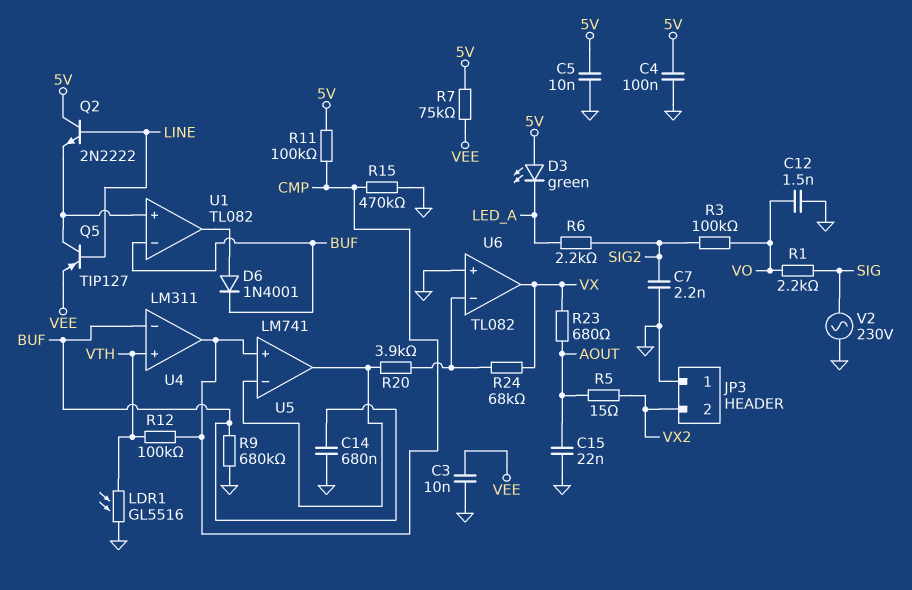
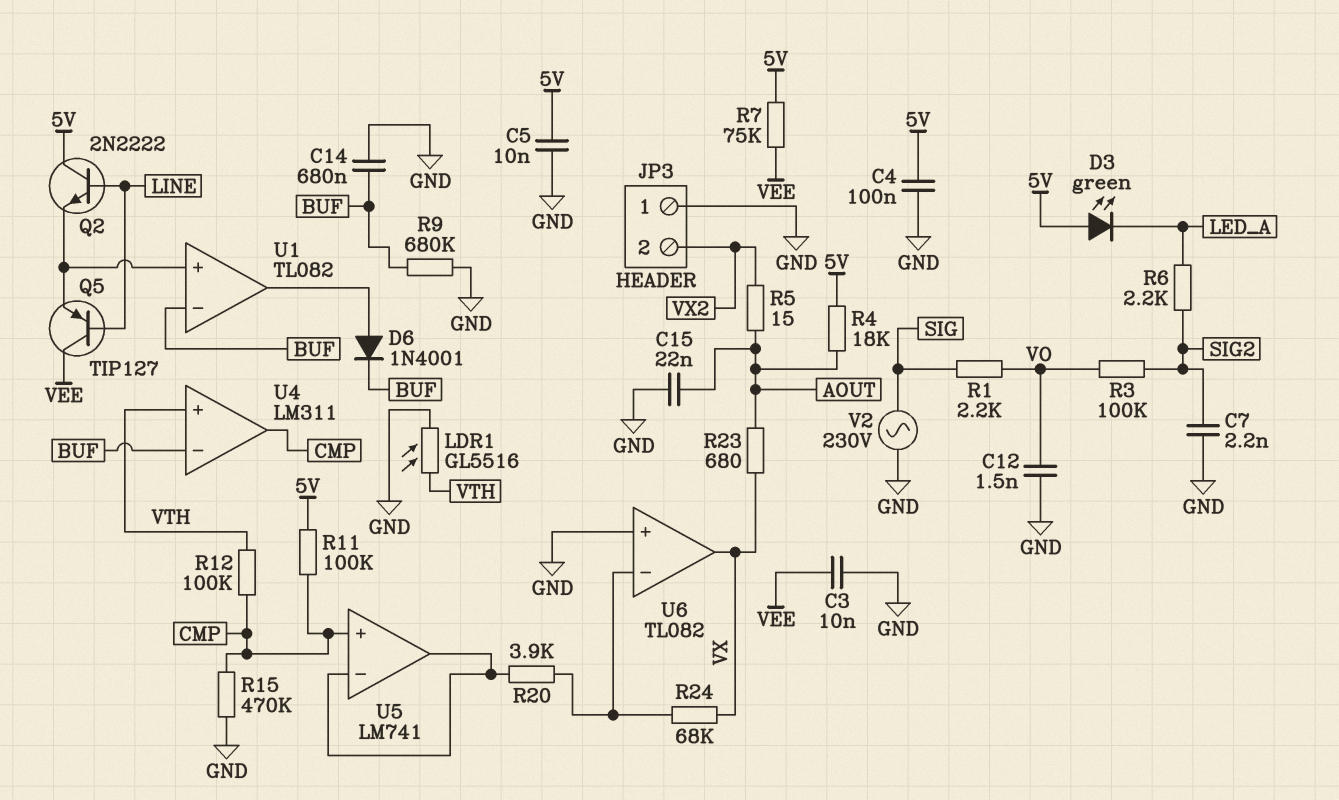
Q5: PNP TIP127 (B LINE, C U1/in+, E VEE) -> PNP TIP127 (B LINE, C VEE, E U1/in+)
R4: none -> 18k (5V, AOUT)

